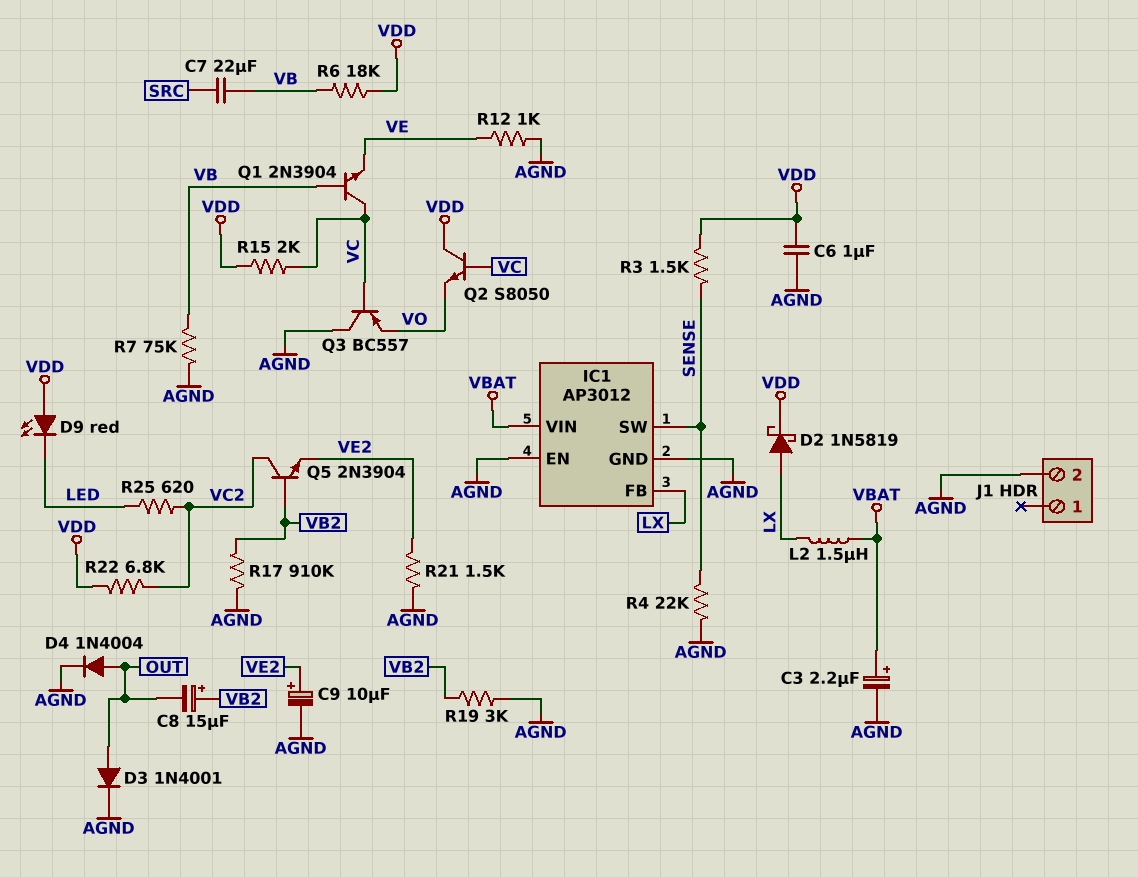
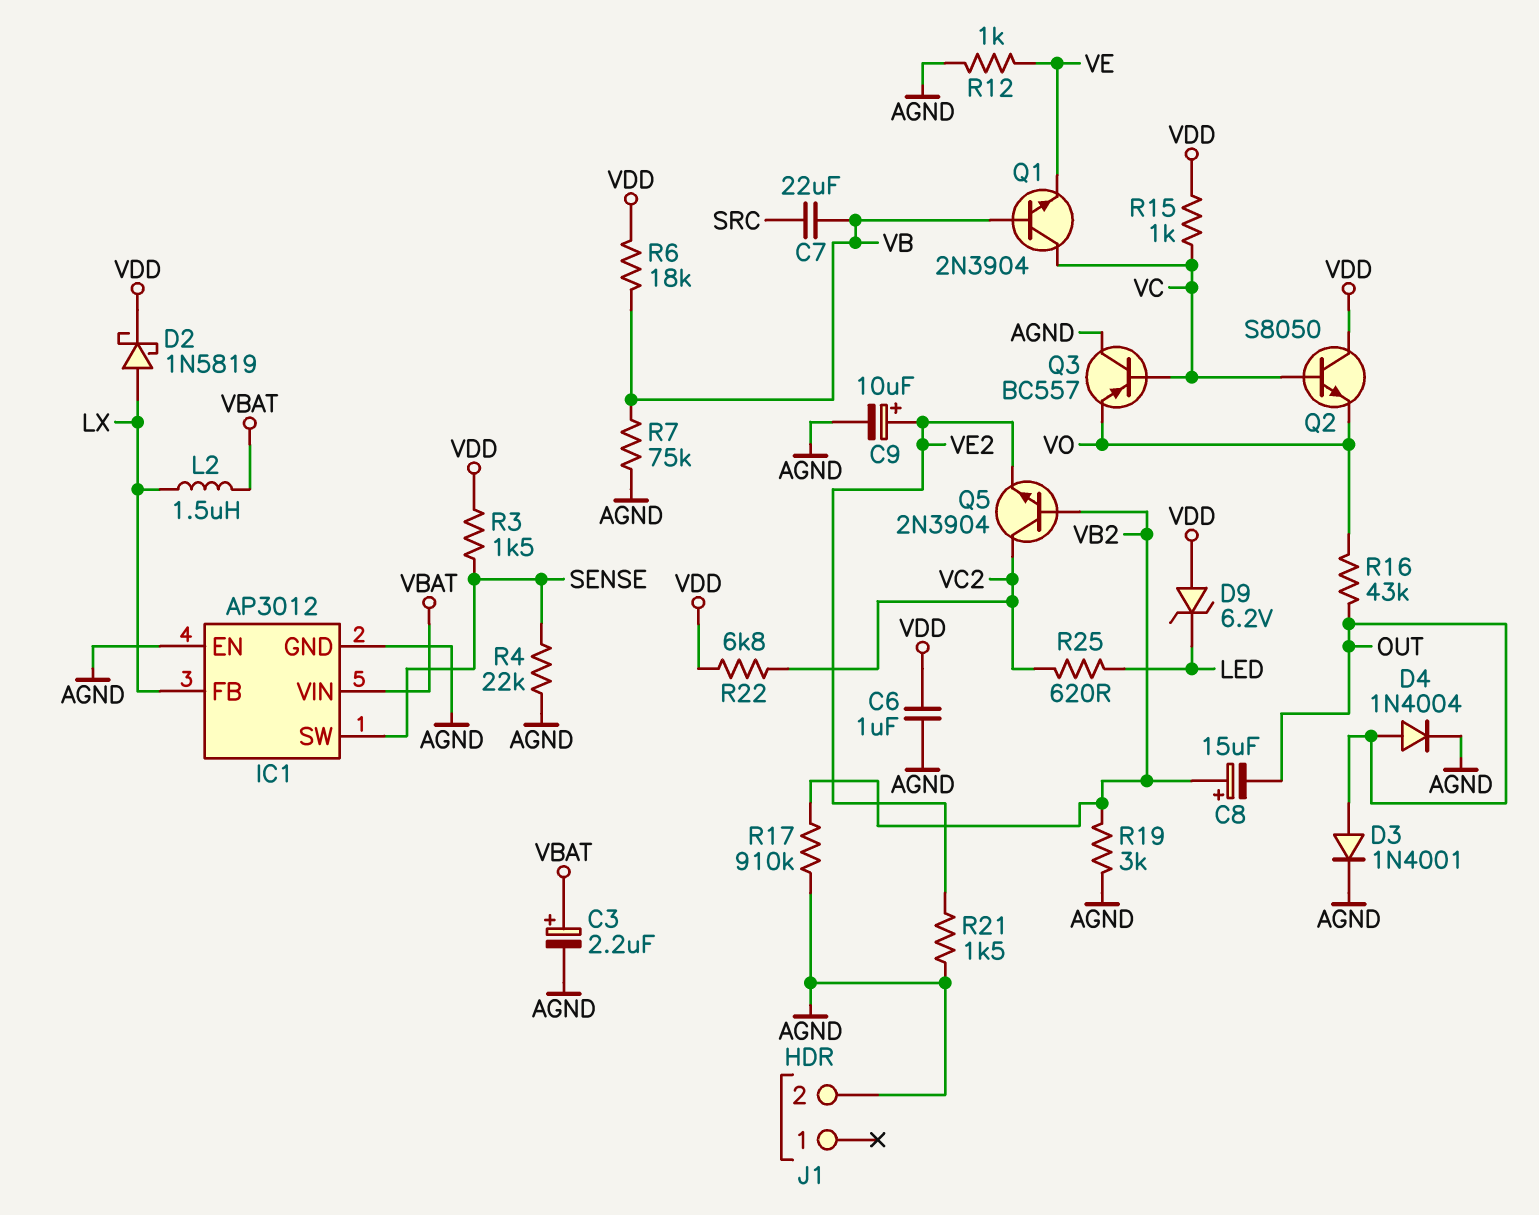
D9: LED red (A VDD, K LED) -> zener 6.2V (A VDD, K LED)
R15: 2k (VC, VDD) -> 1k (VC, VDD)
R16: none -> 43k (OUT, VO)

